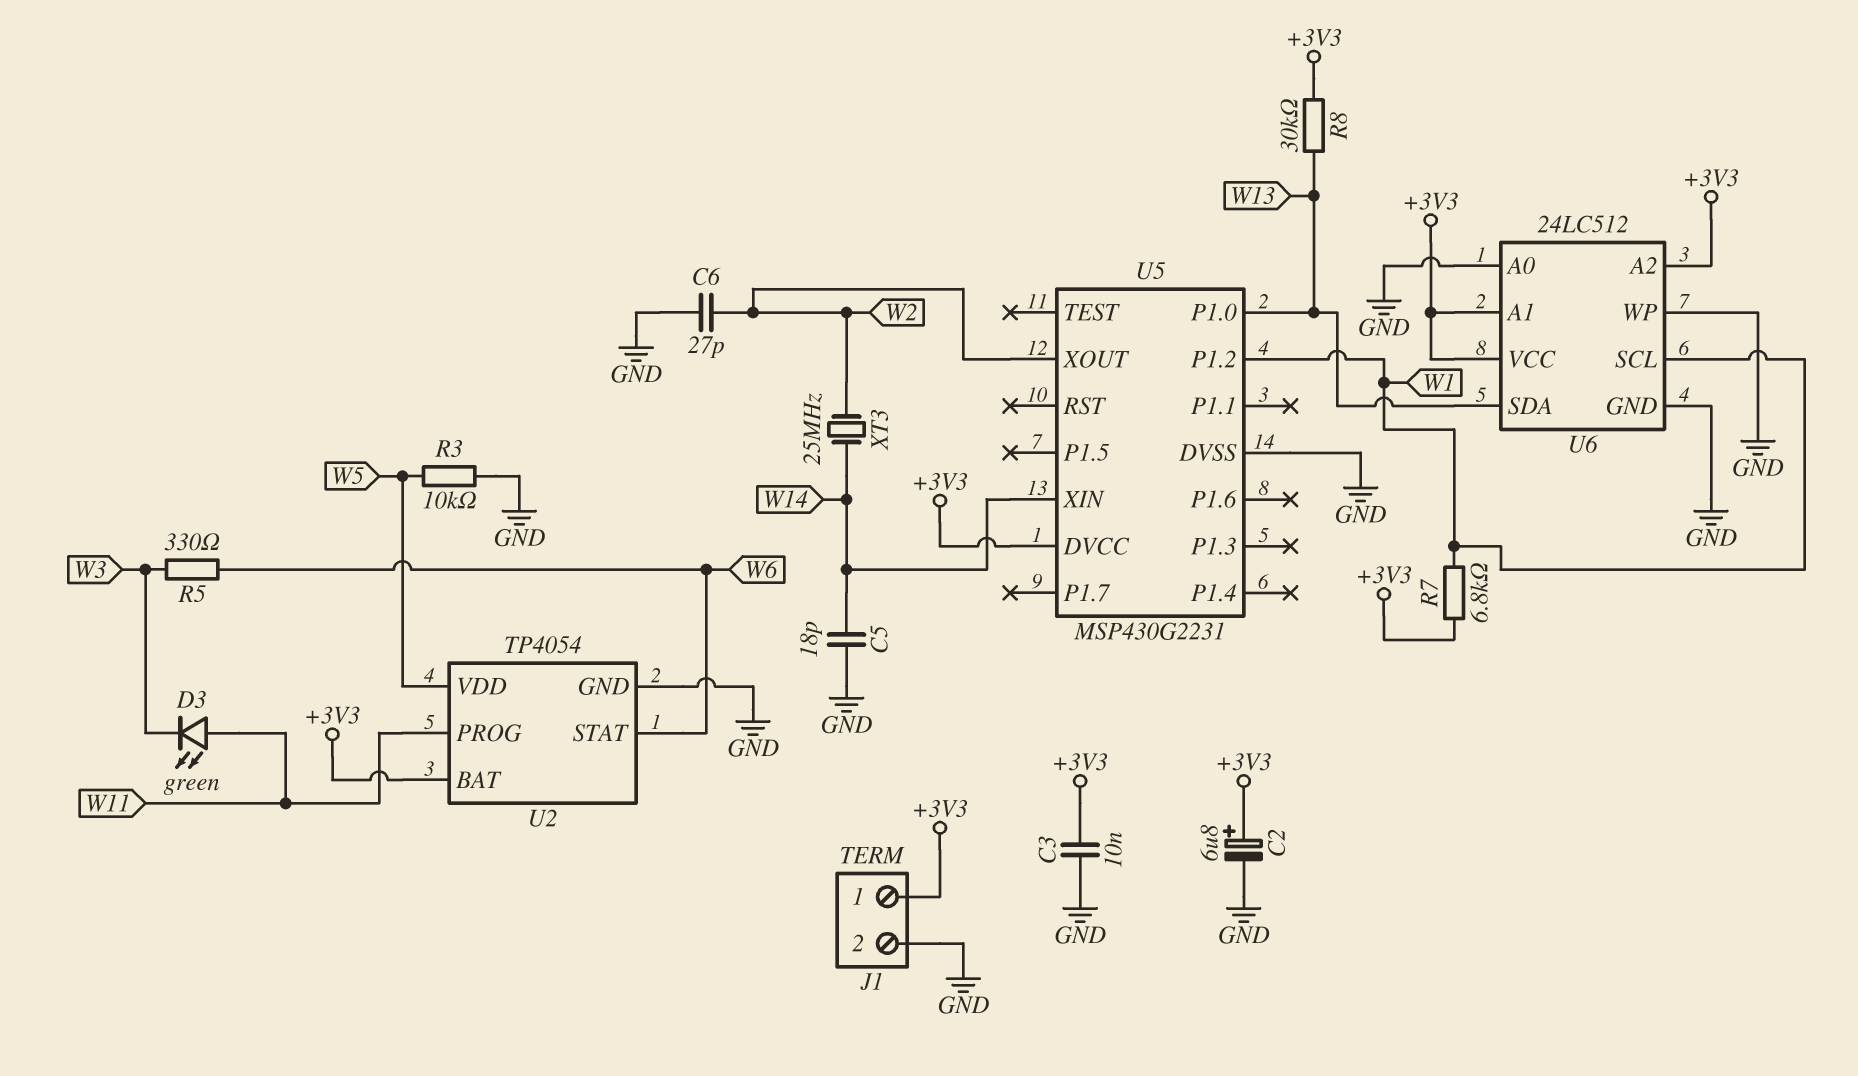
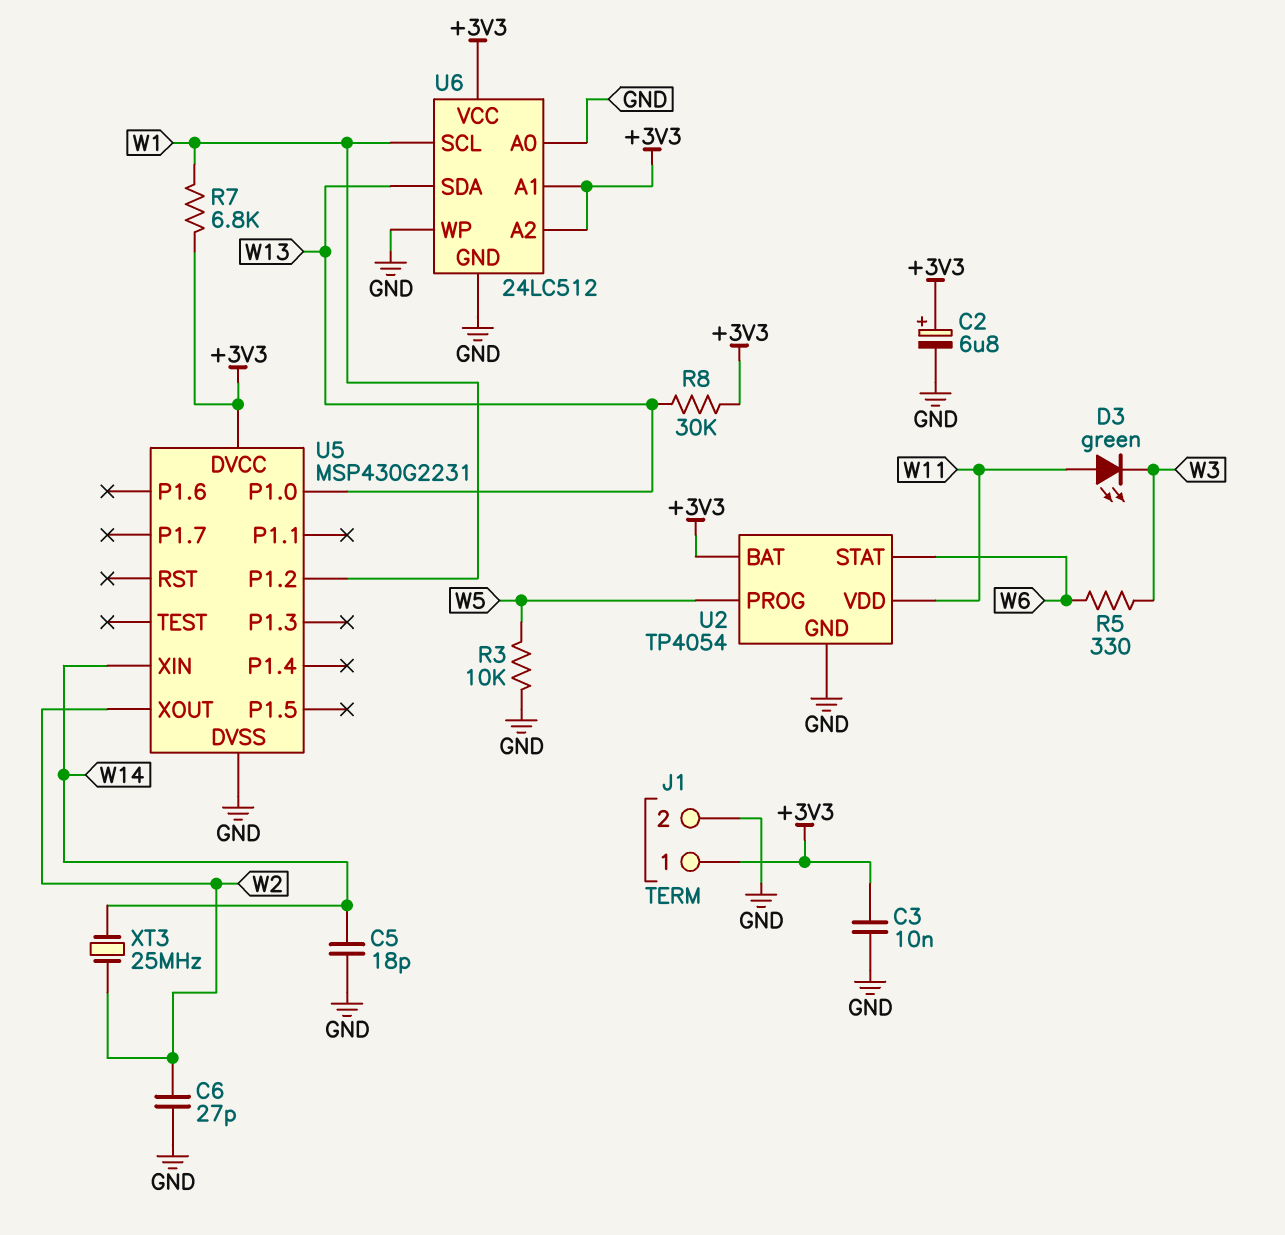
U2 pin PROG: W11 -> W5
U2 pin VDD: W5 -> W11

